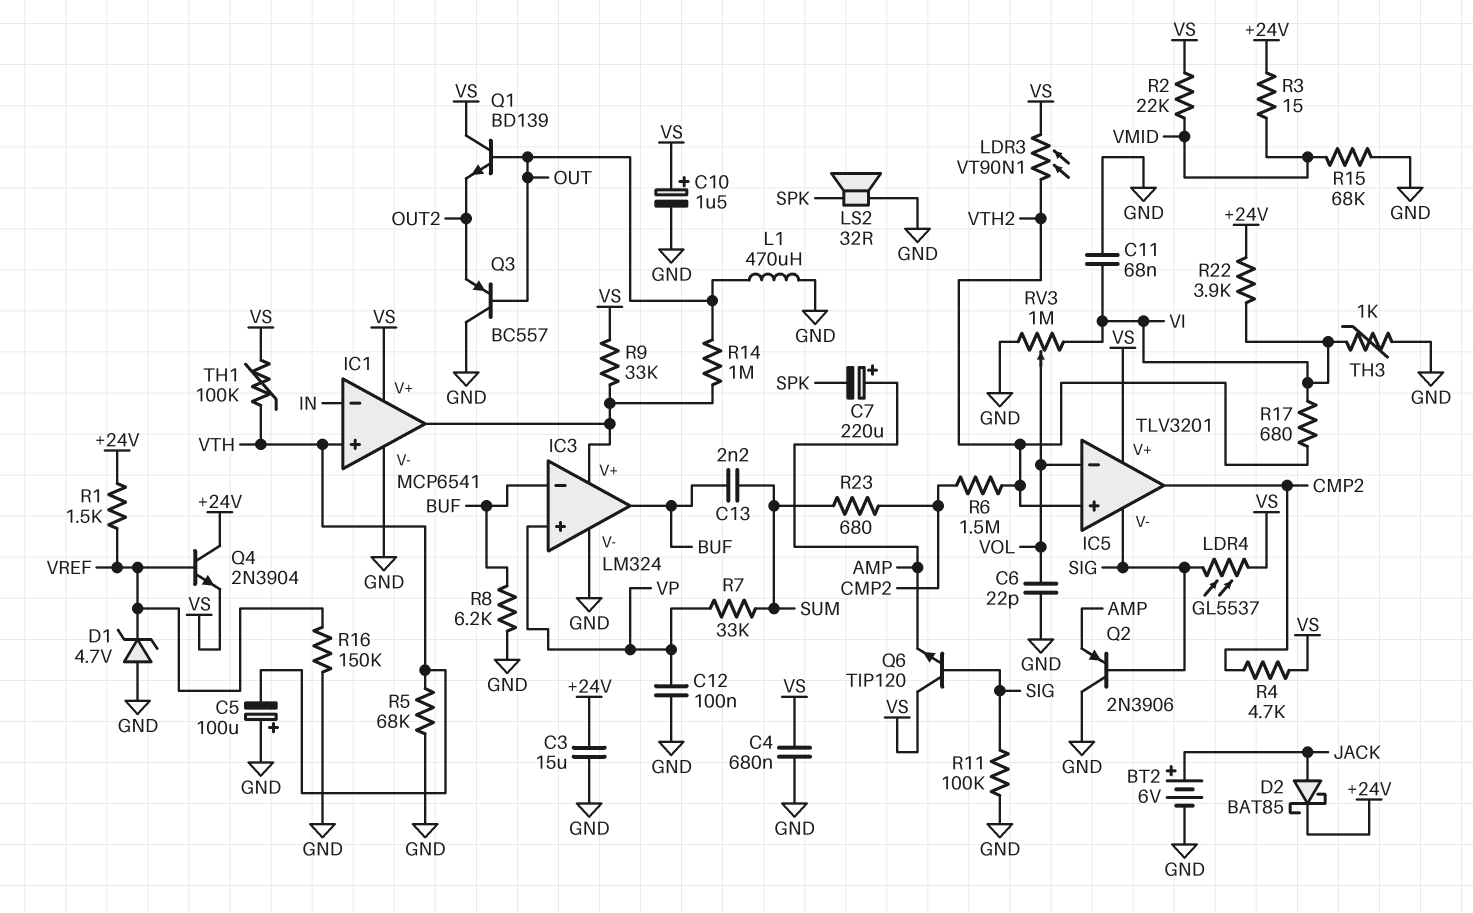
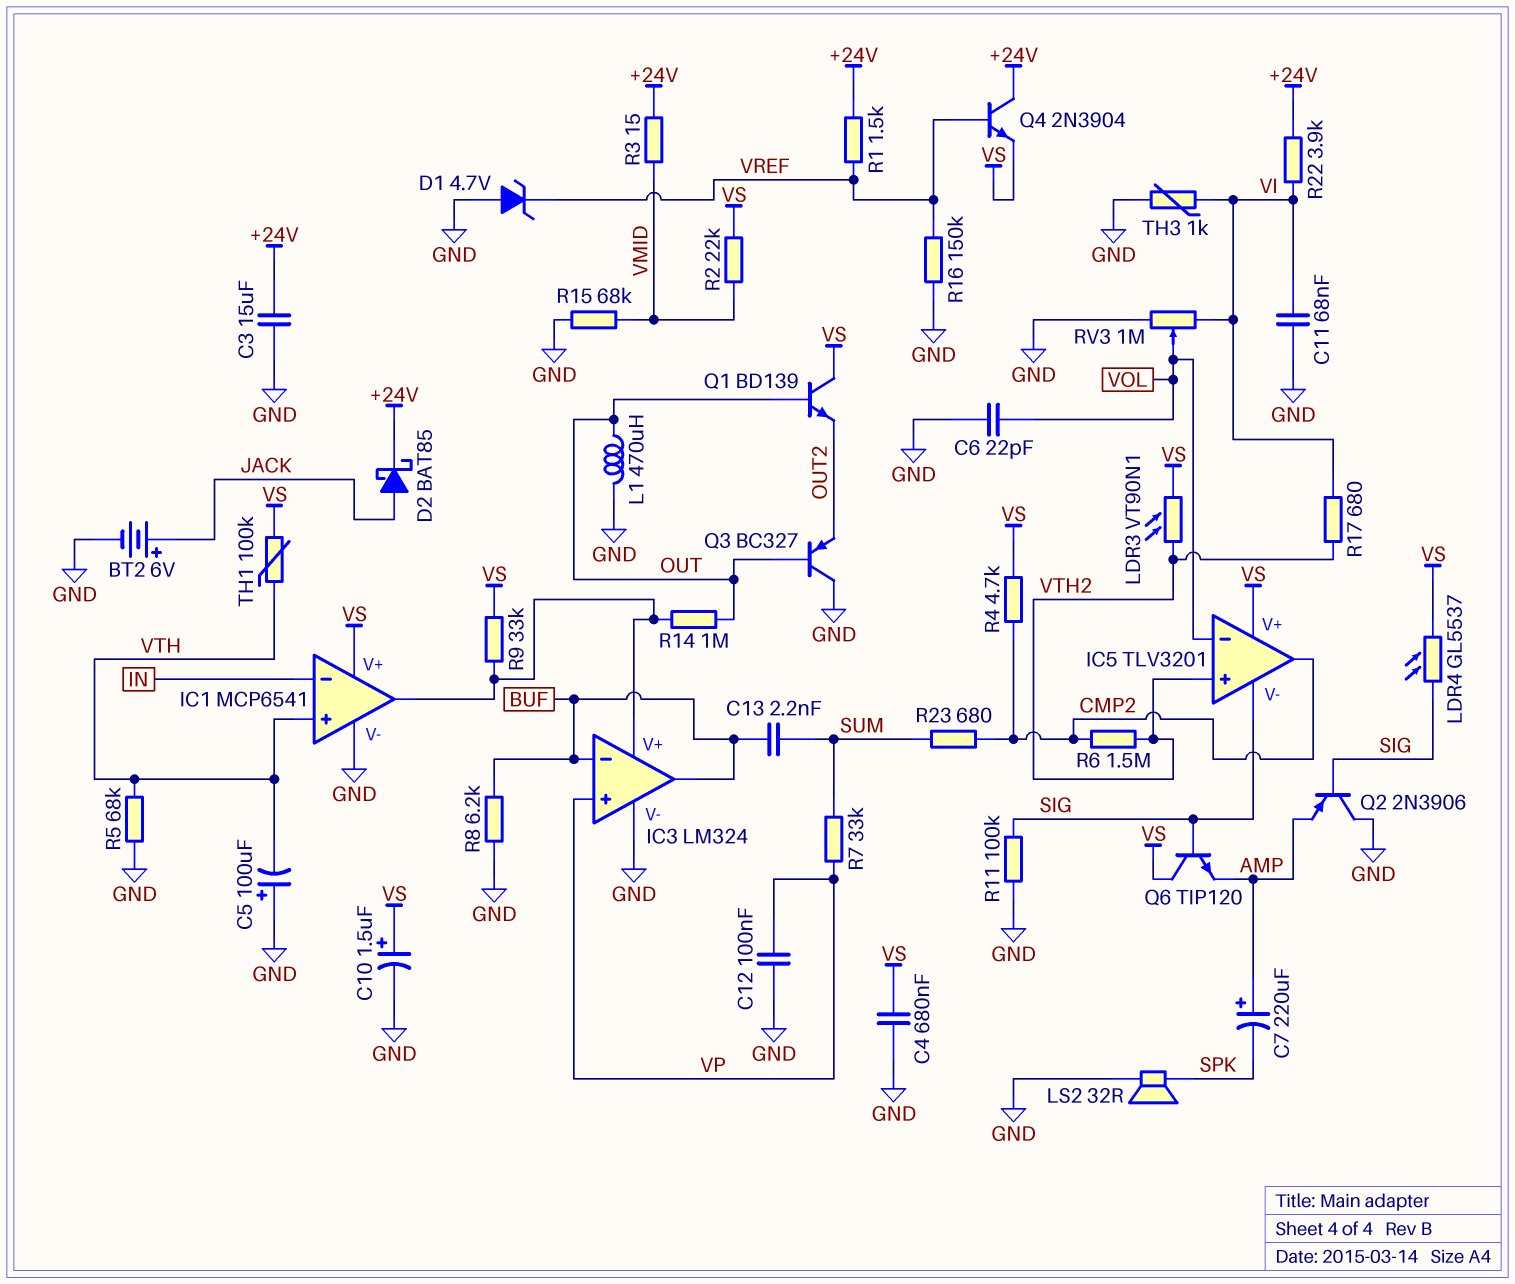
Q3: PNP BC557 (B OUT, C GND, E OUT2) -> PNP BC327 (B OUT, C GND, E OUT2)

